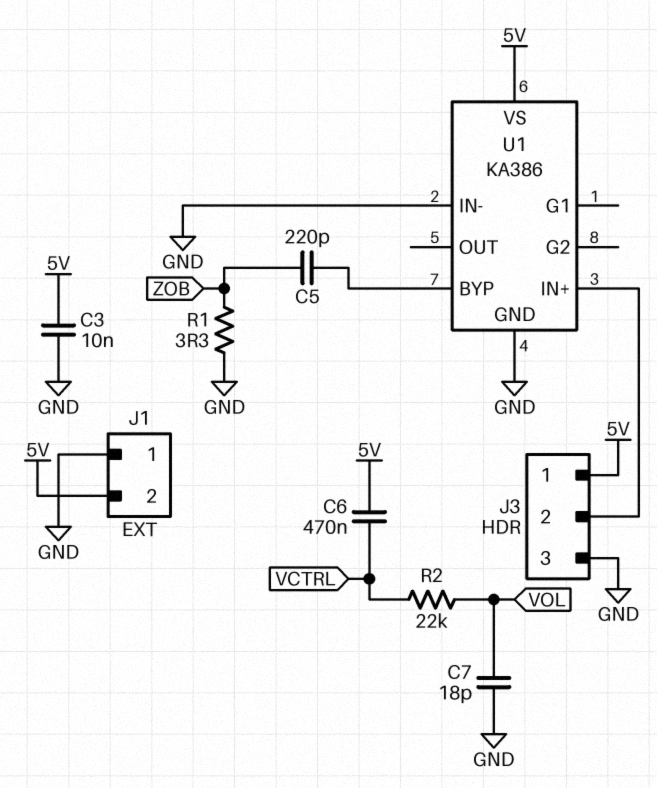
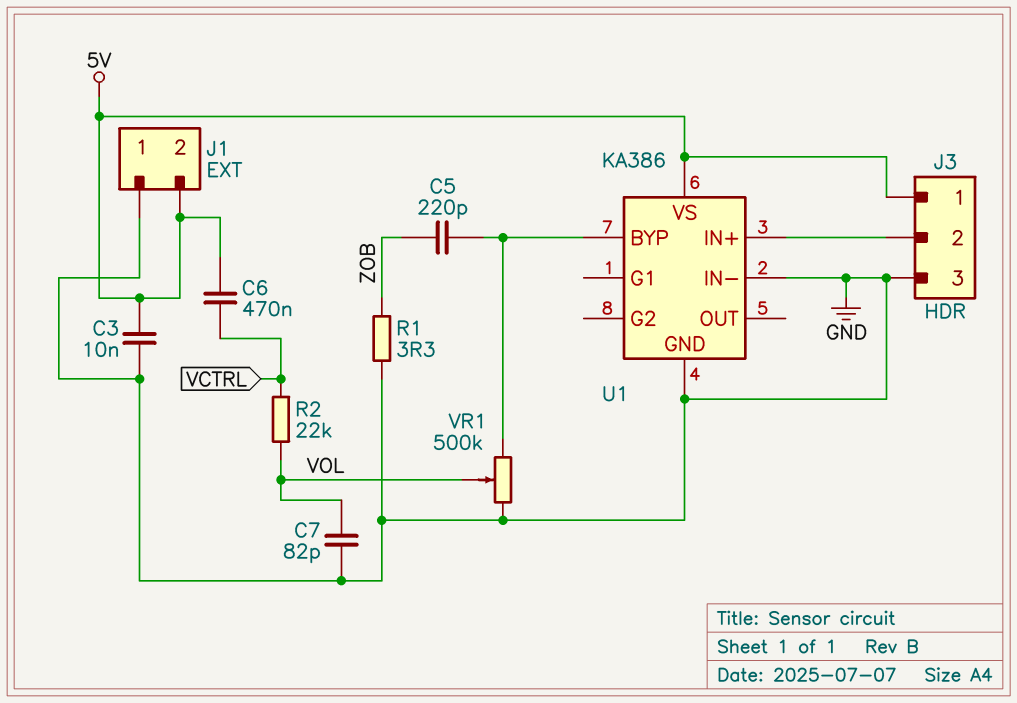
C7: 18pF (GND, VOL) -> 82pF (GND, VOL)
VR1: none -> 500k (GND, U1/BYP, wiper VOL)

